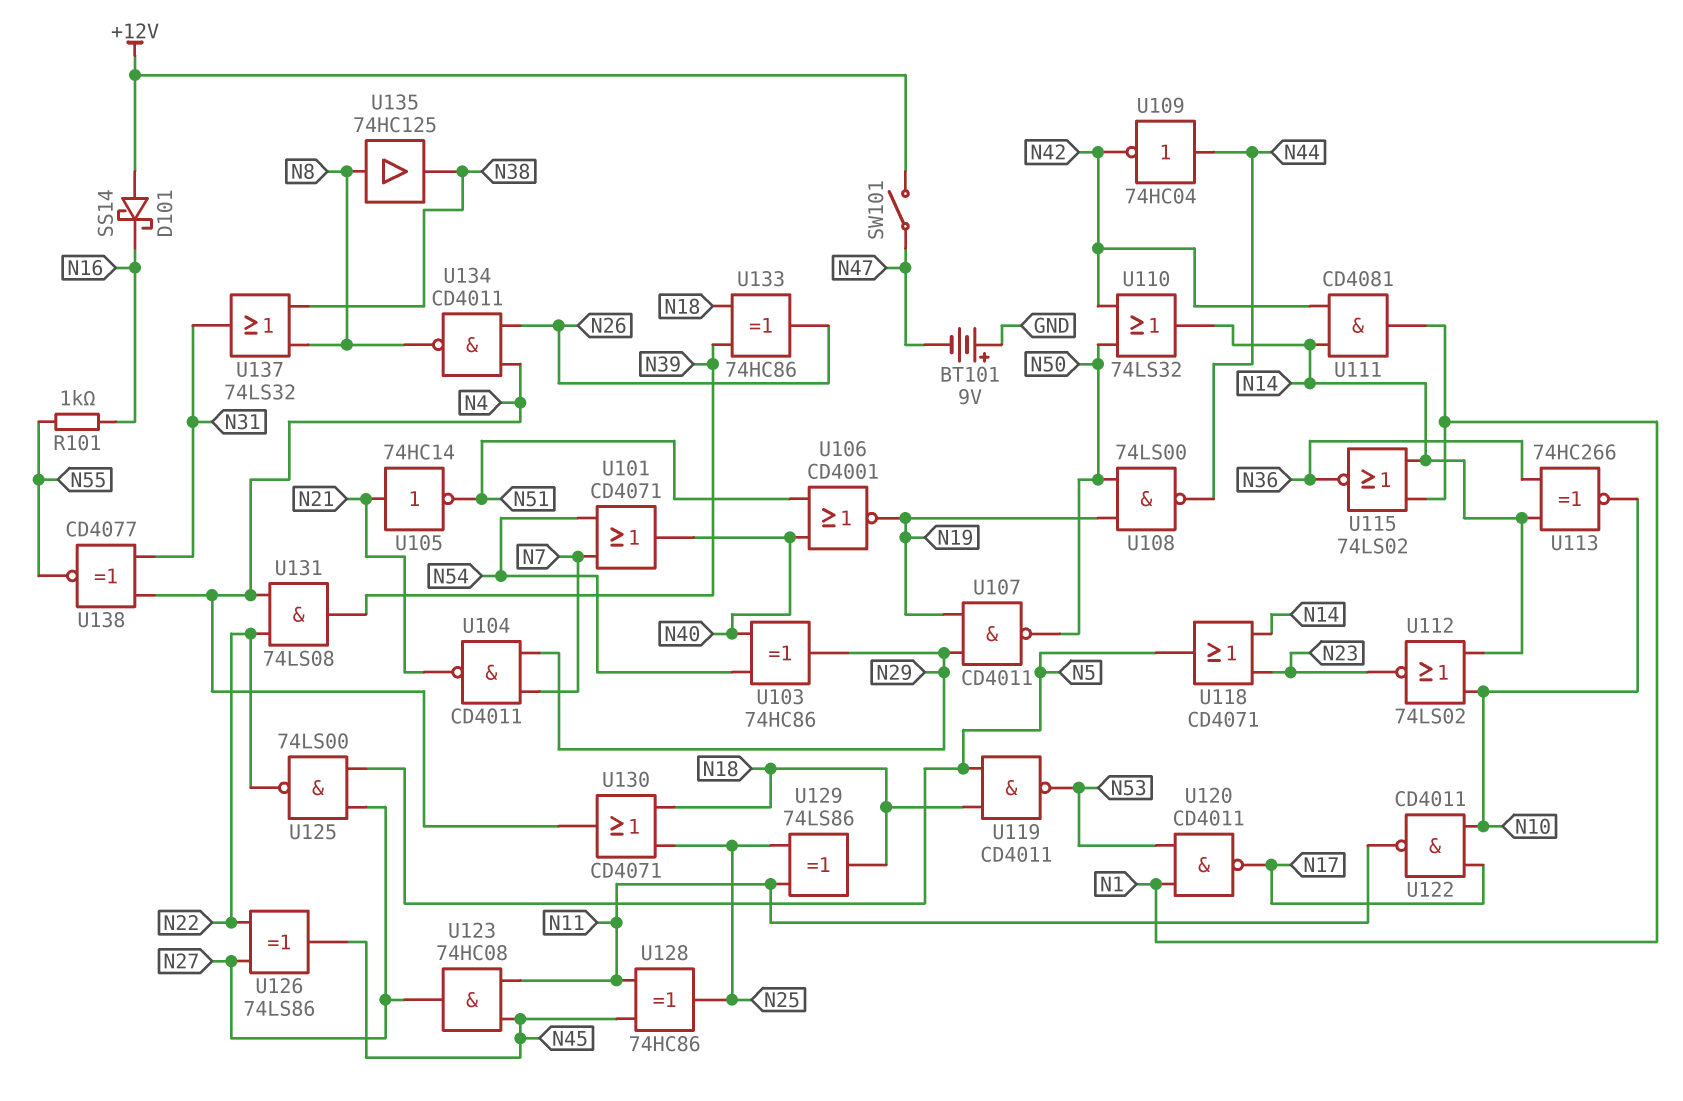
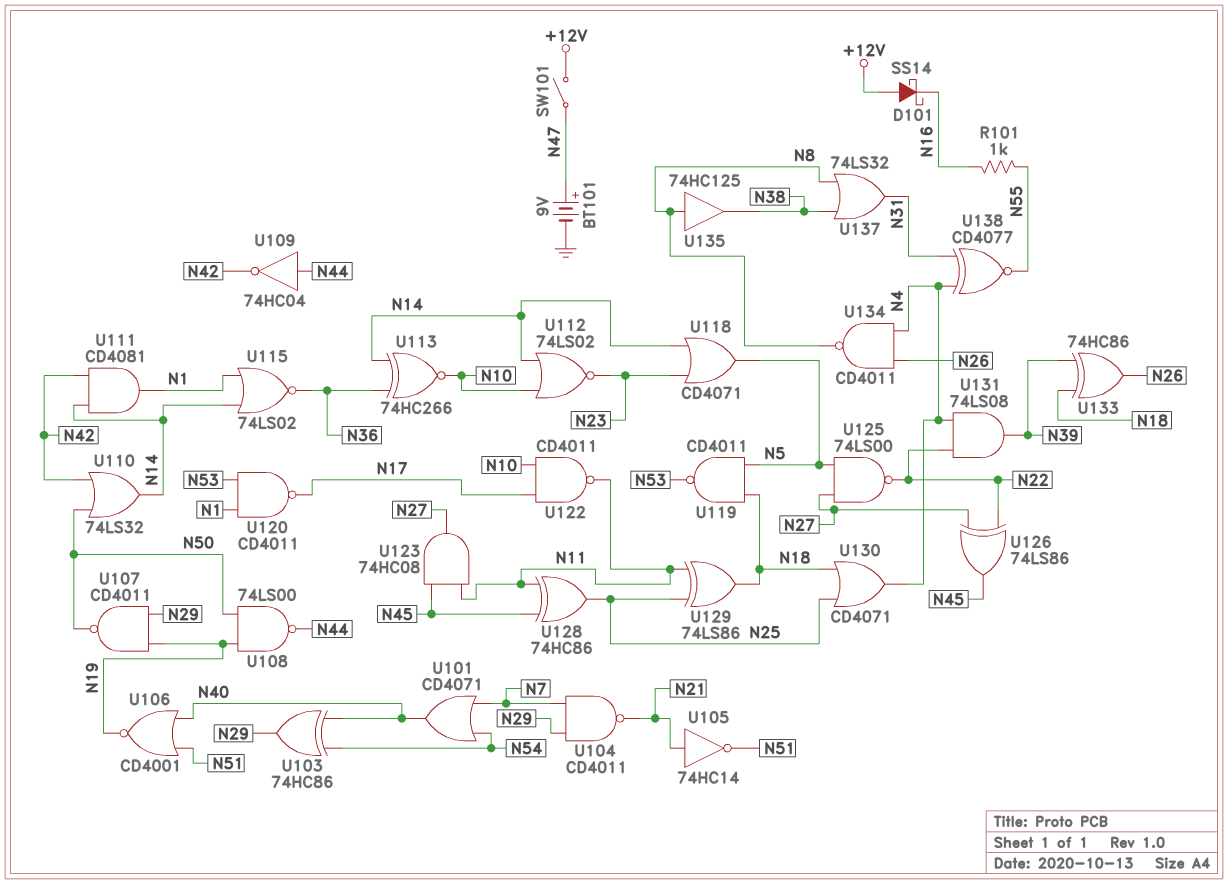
BT101: 9V (plus GND, minus N47) -> 9V (plus N47, minus GND)

